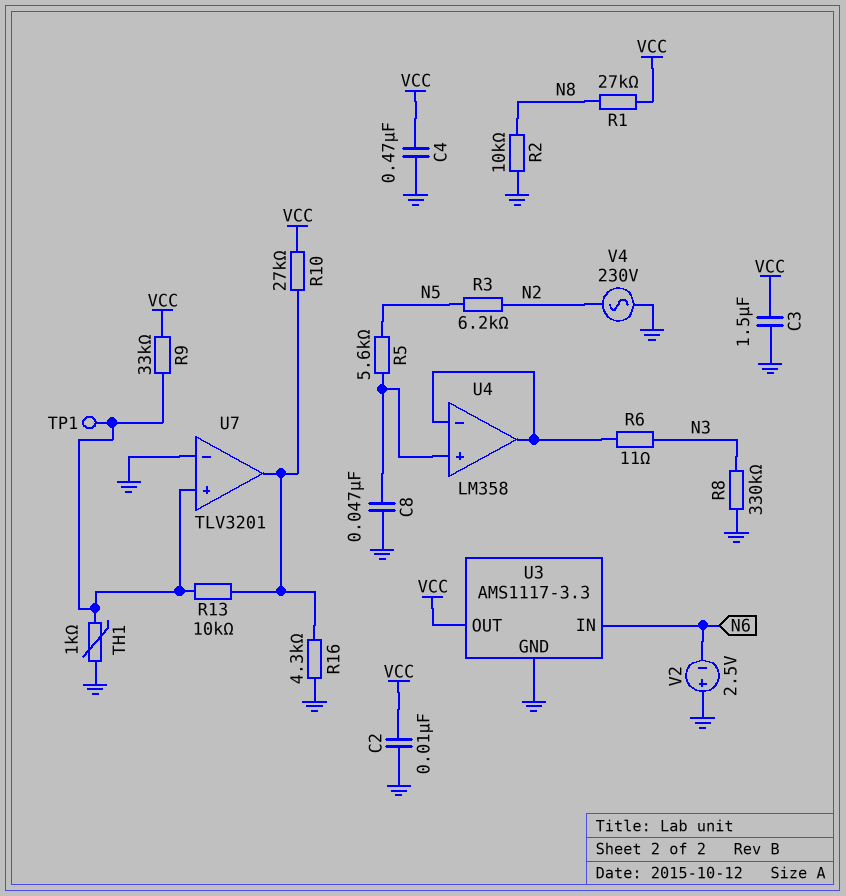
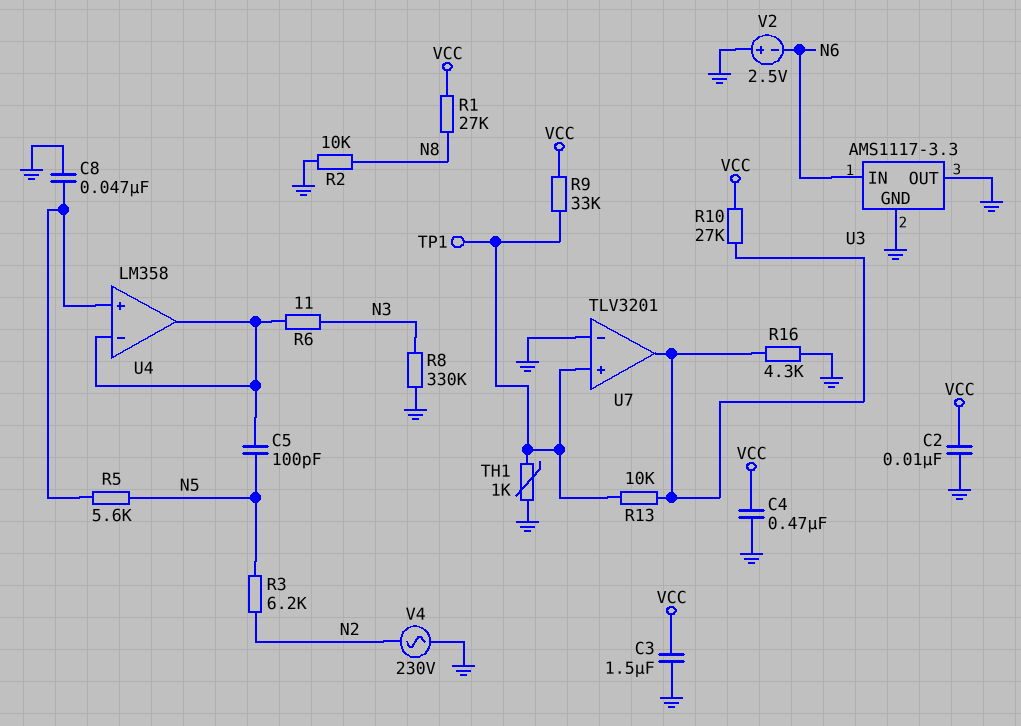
C5: none -> 100pF (N5, U4/in-)
U3 pin OUT: VCC -> GND

